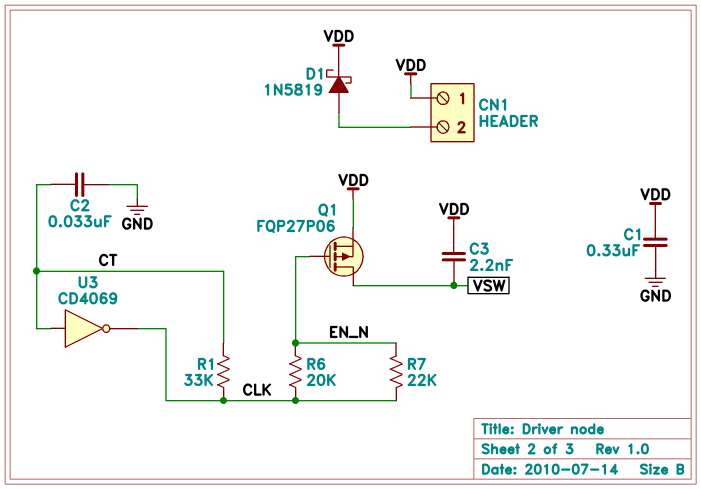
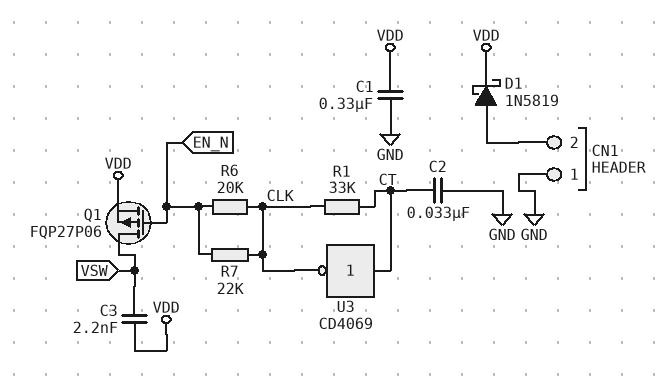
CN1 pin 1: VDD -> GND

